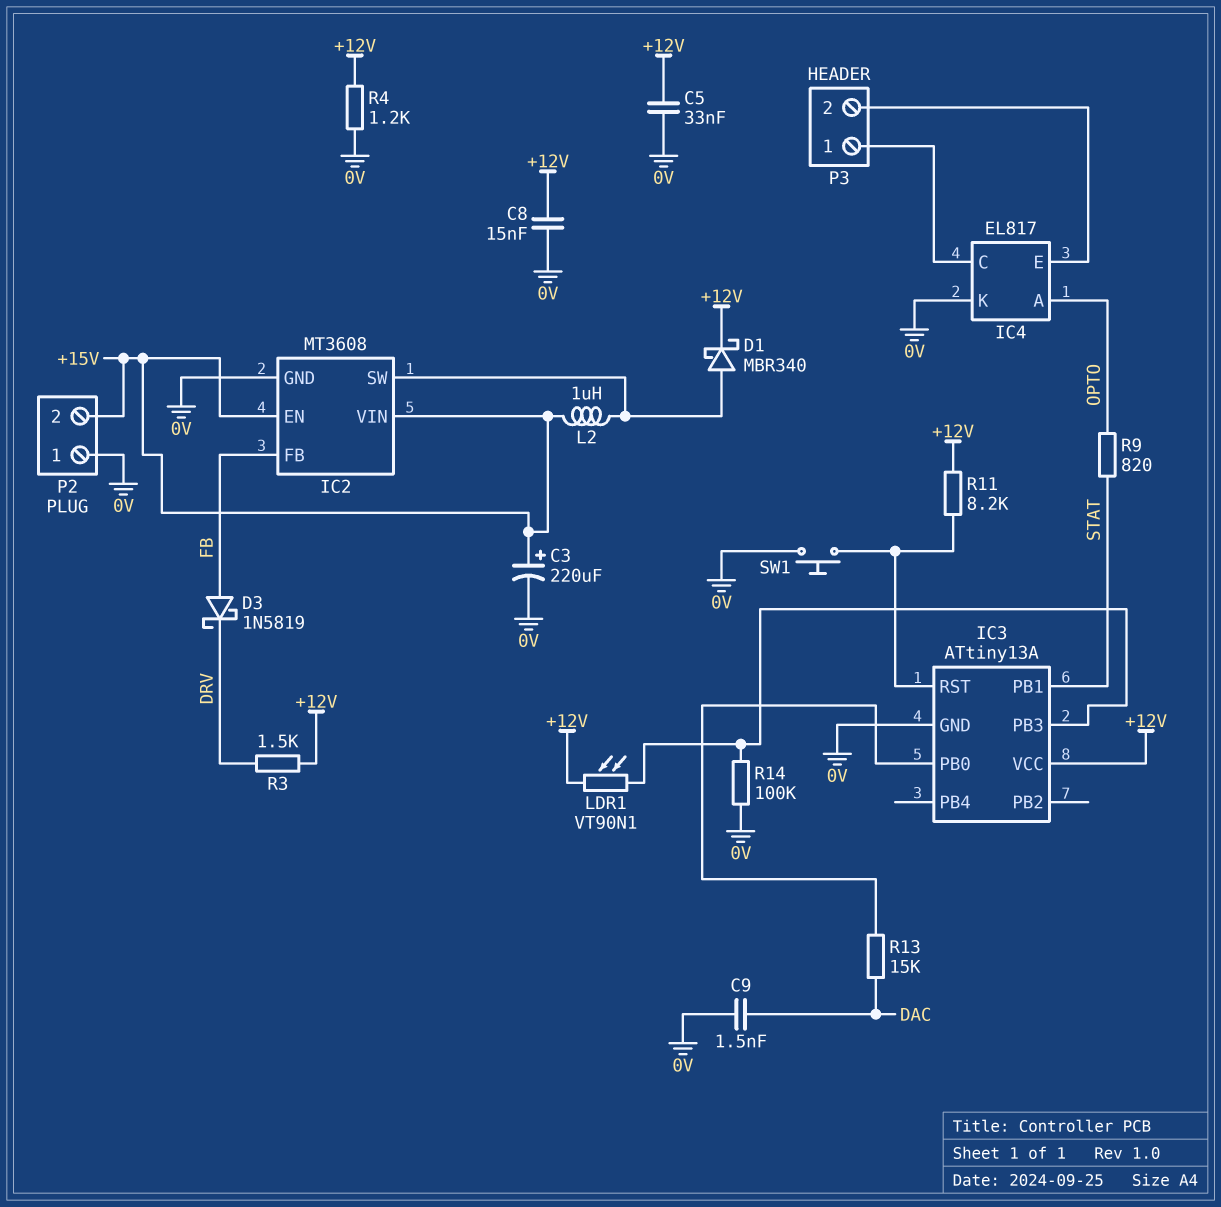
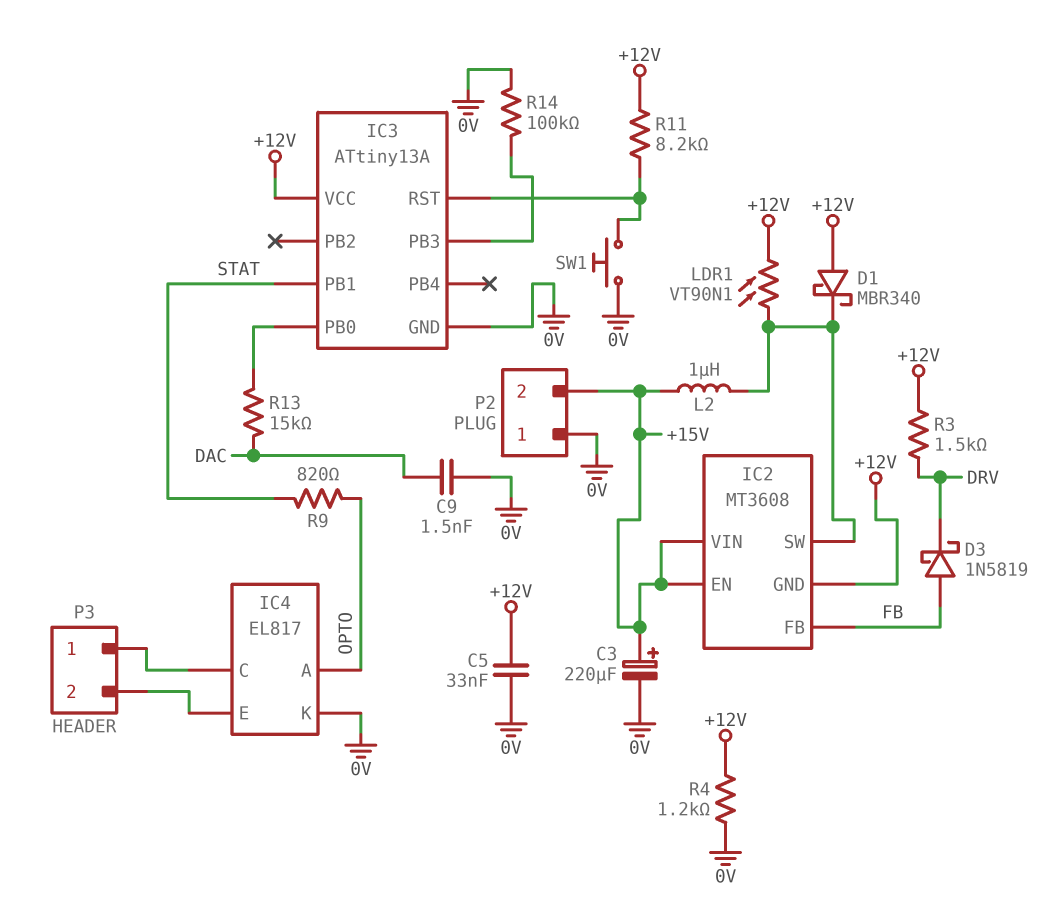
C8: 15nF (+12V, 0V) -> none
D1: schottky MBR340 (A IC2/SW, K +12V) -> schottky MBR340 (A +12V, K IC2/SW)
IC2 pin GND: 0V -> +12V
LDR1: VT90N1 (+12V, IC3/PB3) -> VT90N1 (+12V, IC2/SW)

